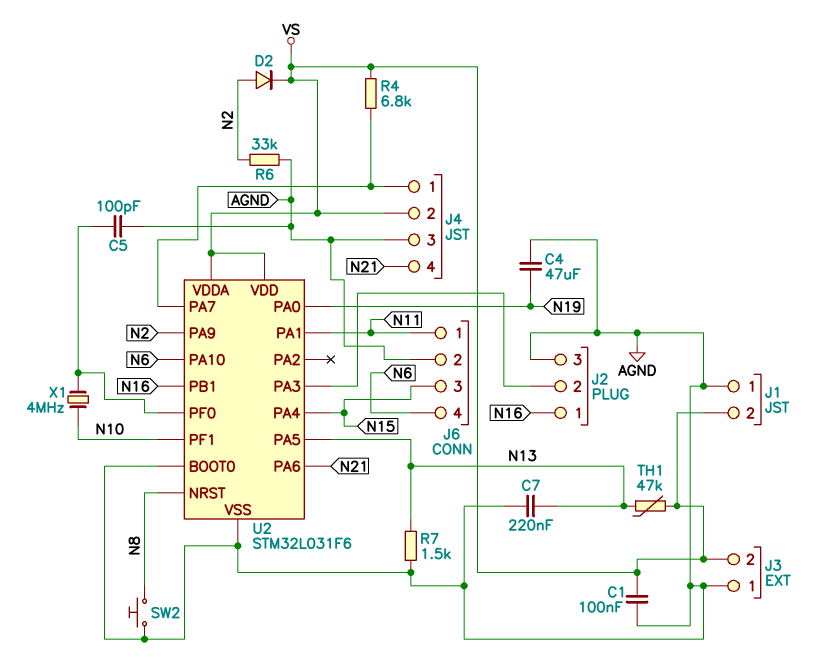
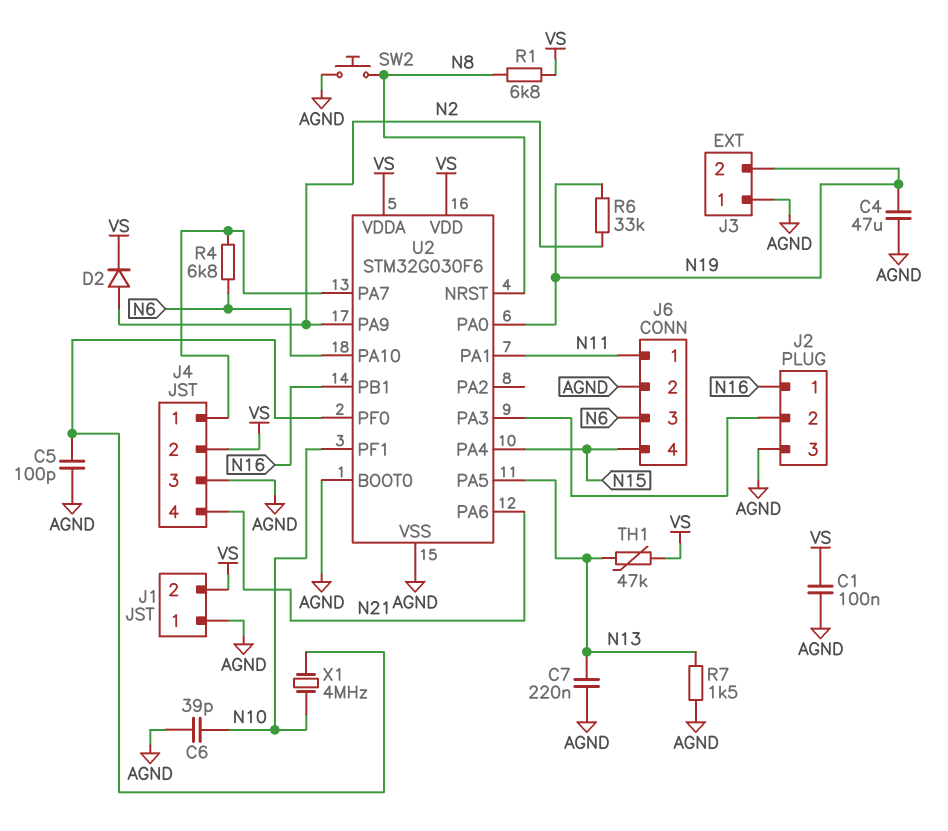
C6: none -> 39pF (AGND, N10)
J3 pin 2: VS -> N19
J6 pin 3: N15 -> N6
J6 pin 4: N6 -> N15
R1: none -> 6.8k (N8, VS)
R4: 6.8k (J4/1, VS) -> 6.8k (J4/1, N6)
R6: 33k (AGND, N2) -> 33k (N2, N19)
U2: STM32L031F6 -> STM32G030F6

